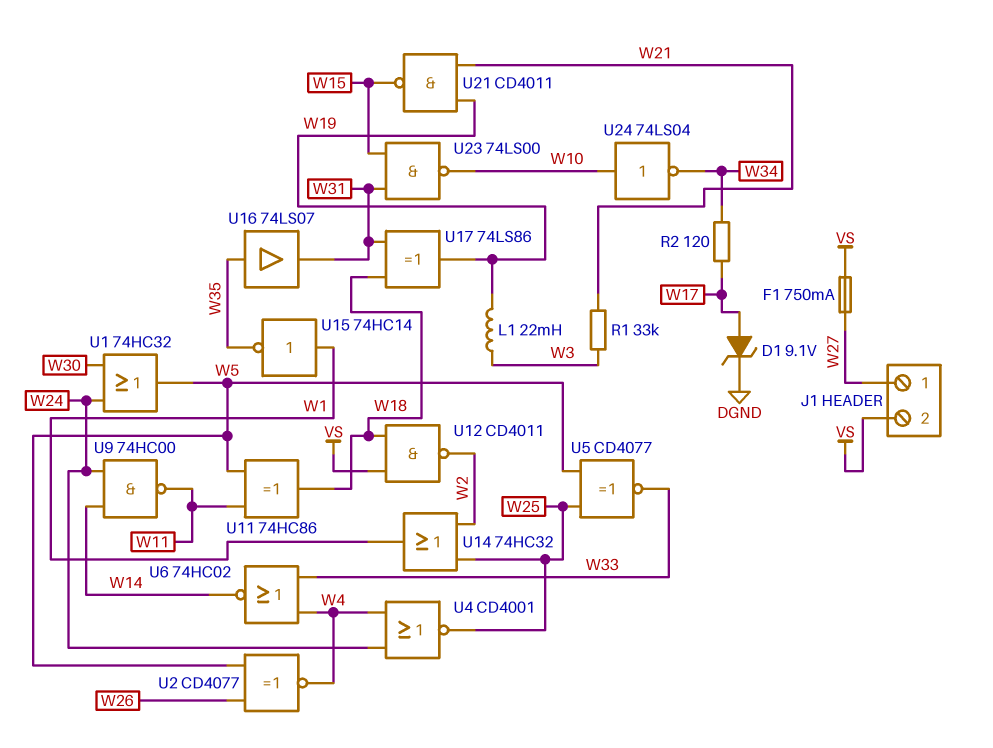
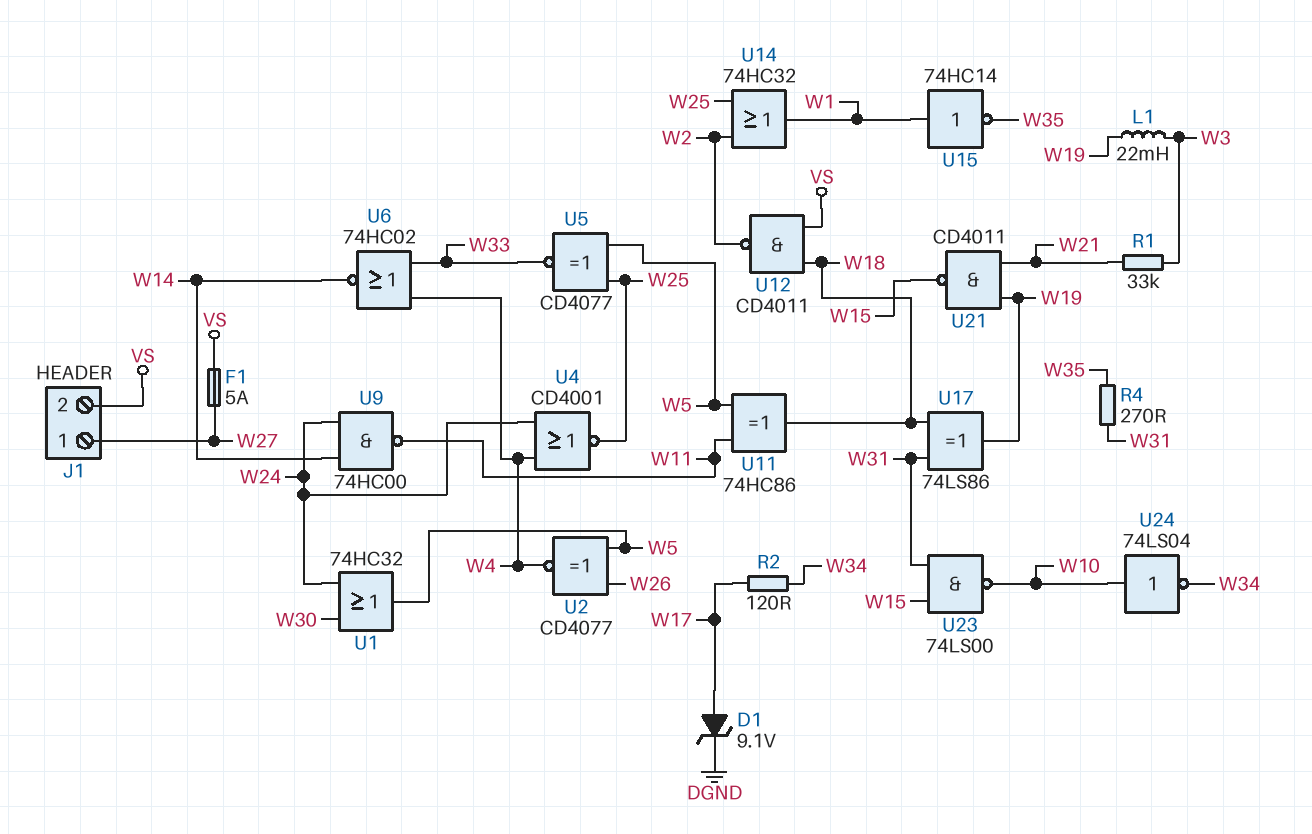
F1: 750mA (VS, W27) -> 5A (VS, W27)
R4: none -> 270 (W31, W35)
U16: buffer 74LS07 (in W35, out W31) -> none

